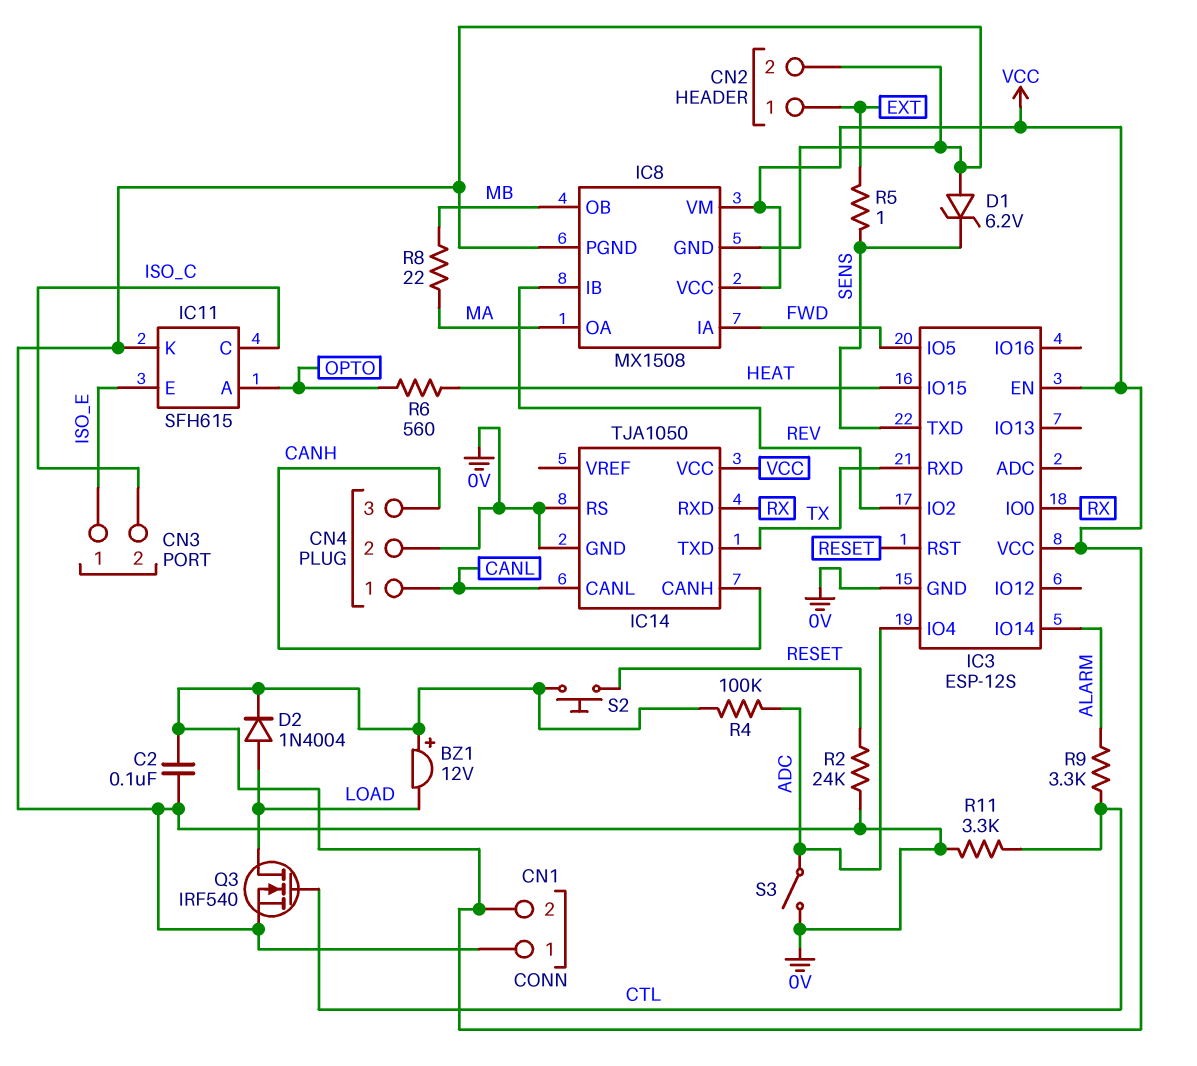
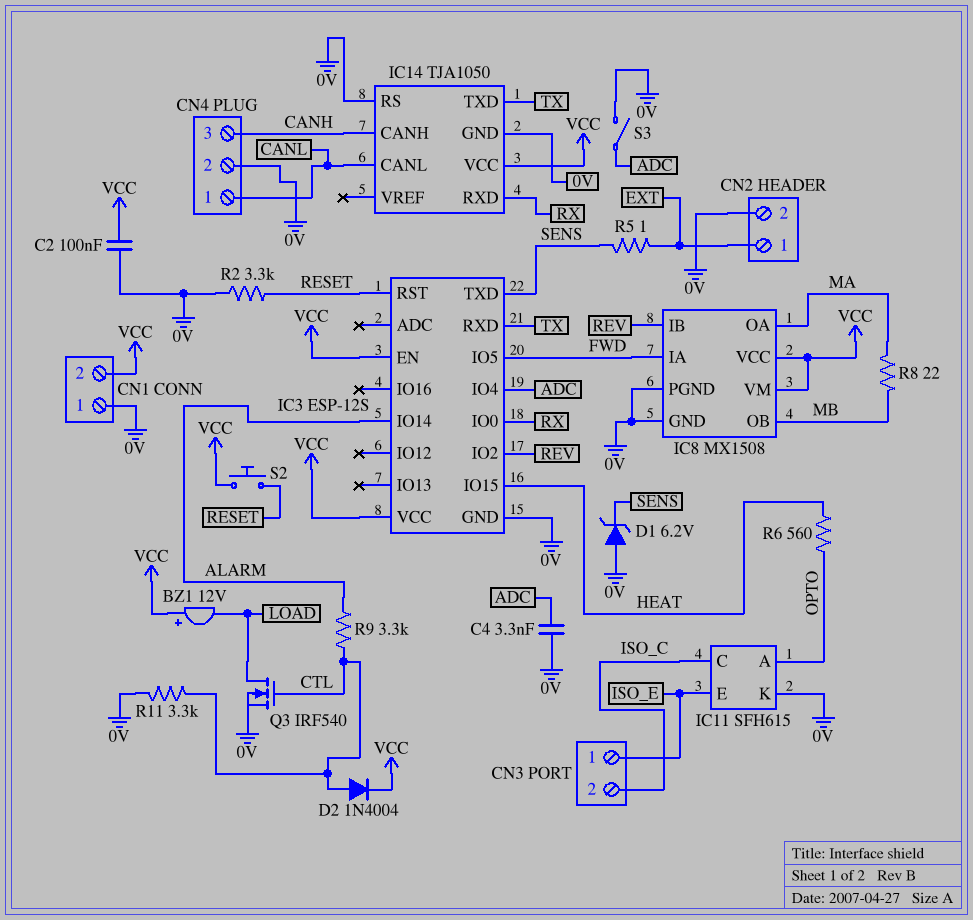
C4: none -> 3.3nF (0V, ADC)
D2: diode 1N4004 (A LOAD, K VCC) -> diode 1N4004 (A CTL, K VCC)
R2: 24k (0V, RESET) -> 3.3k (0V, RESET)
R4: 100k (ADC, VCC) -> none

